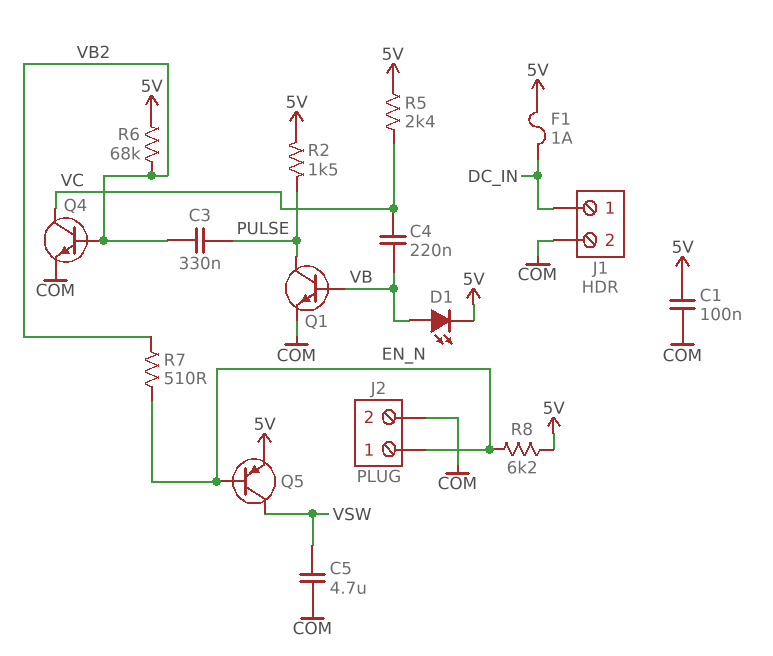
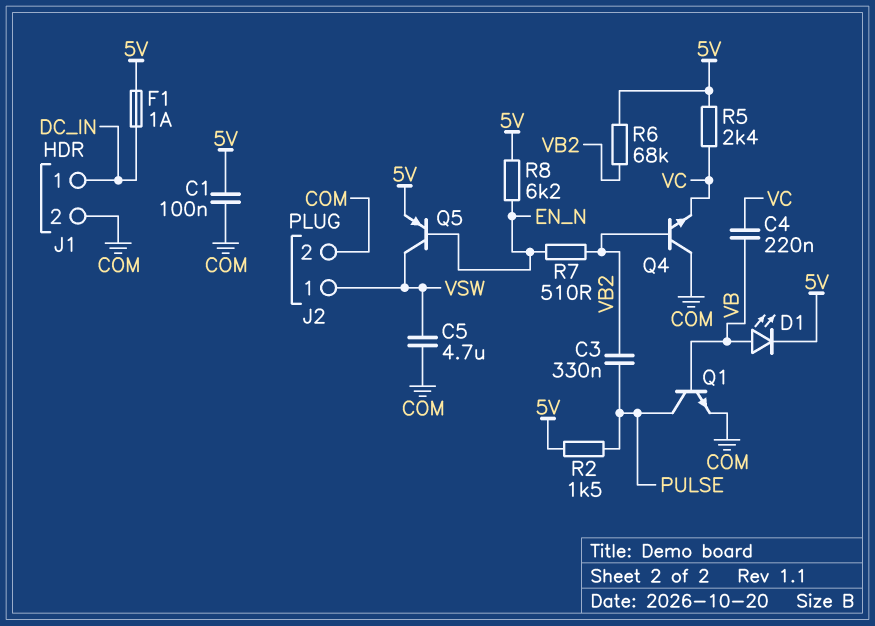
J2 pin 1: EN_N -> VSW
Q4: NPN (B VB2, C VC, E COM) -> NPN (B VB2, C COM, E VC)

